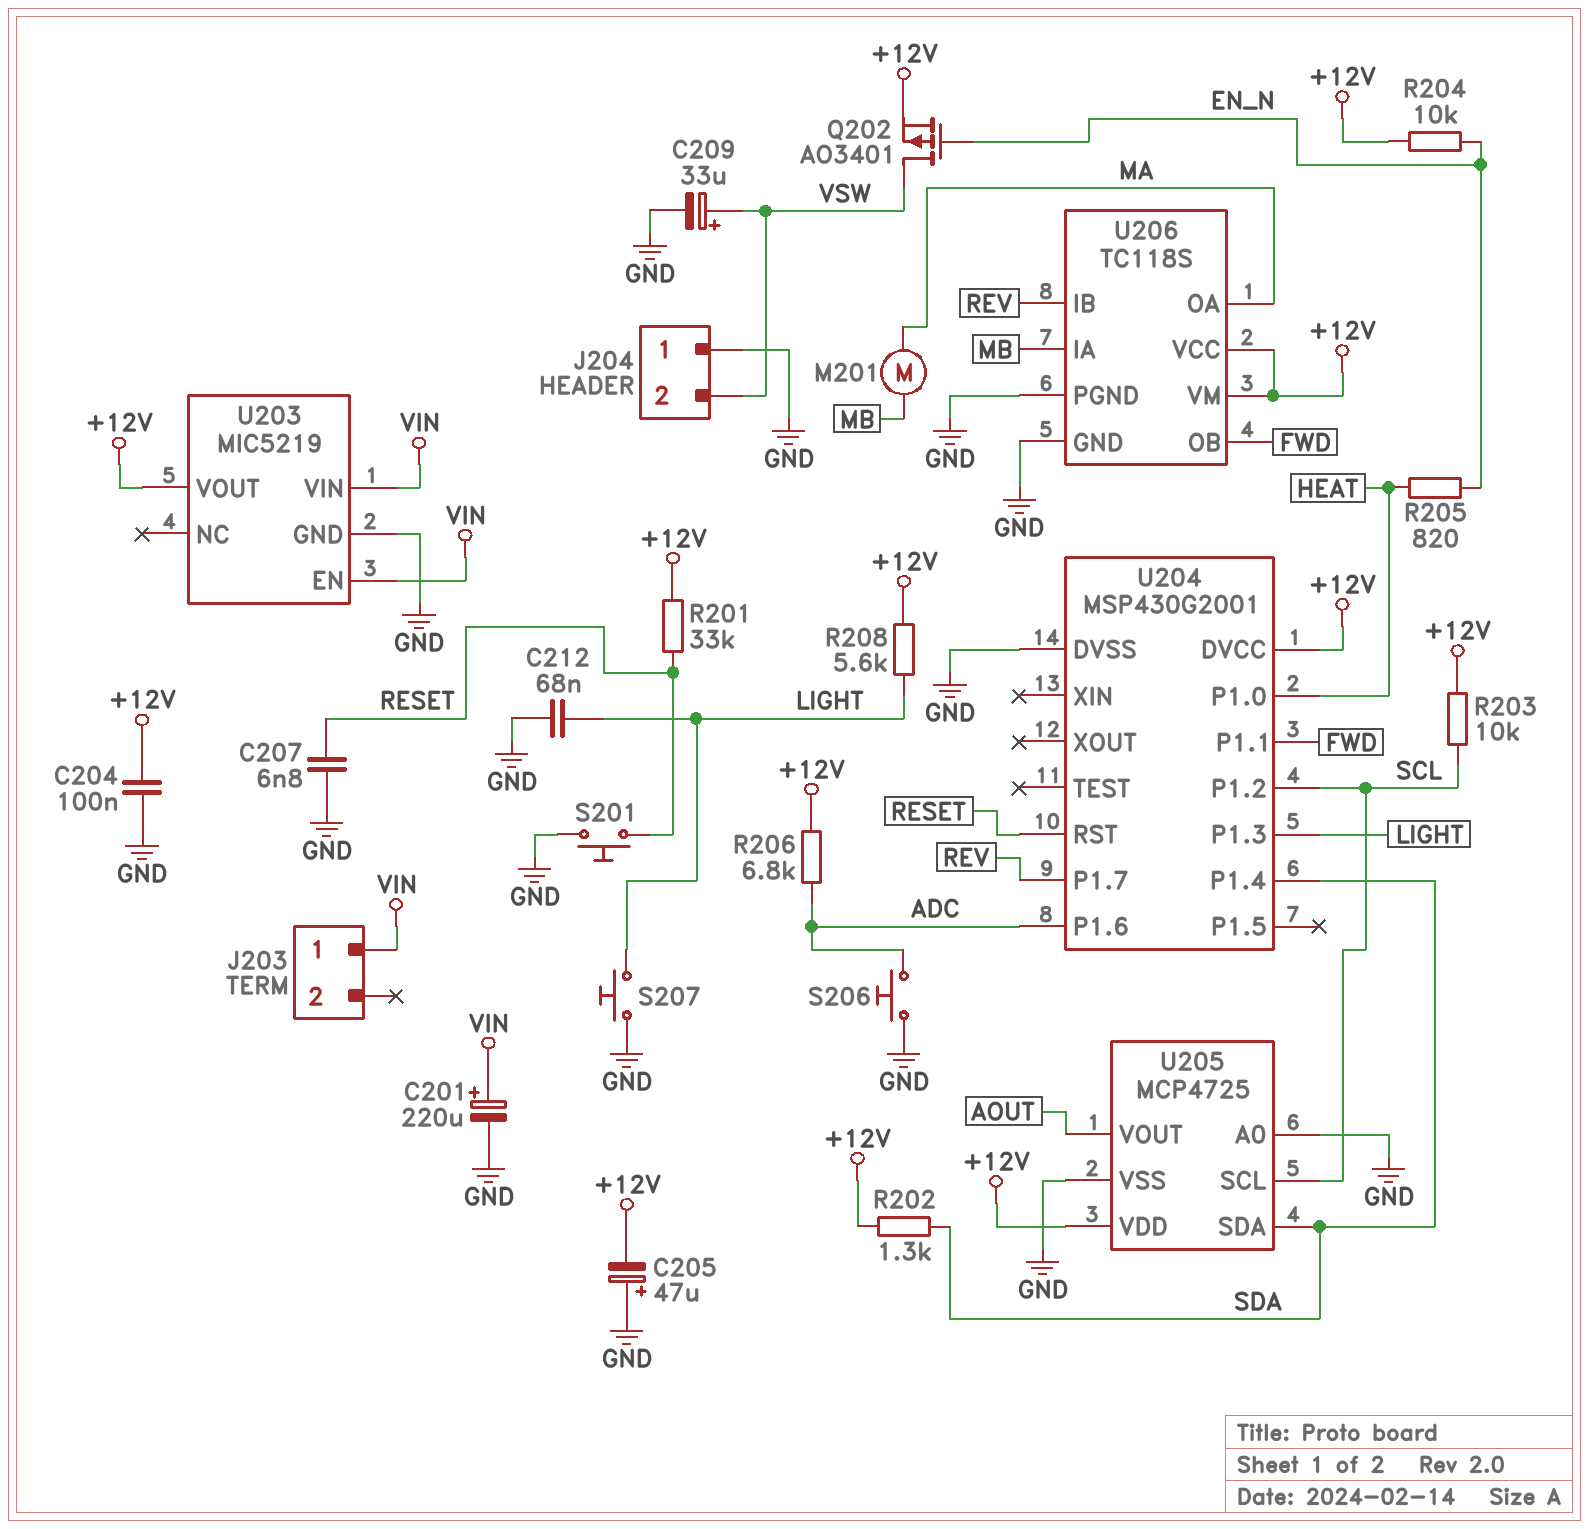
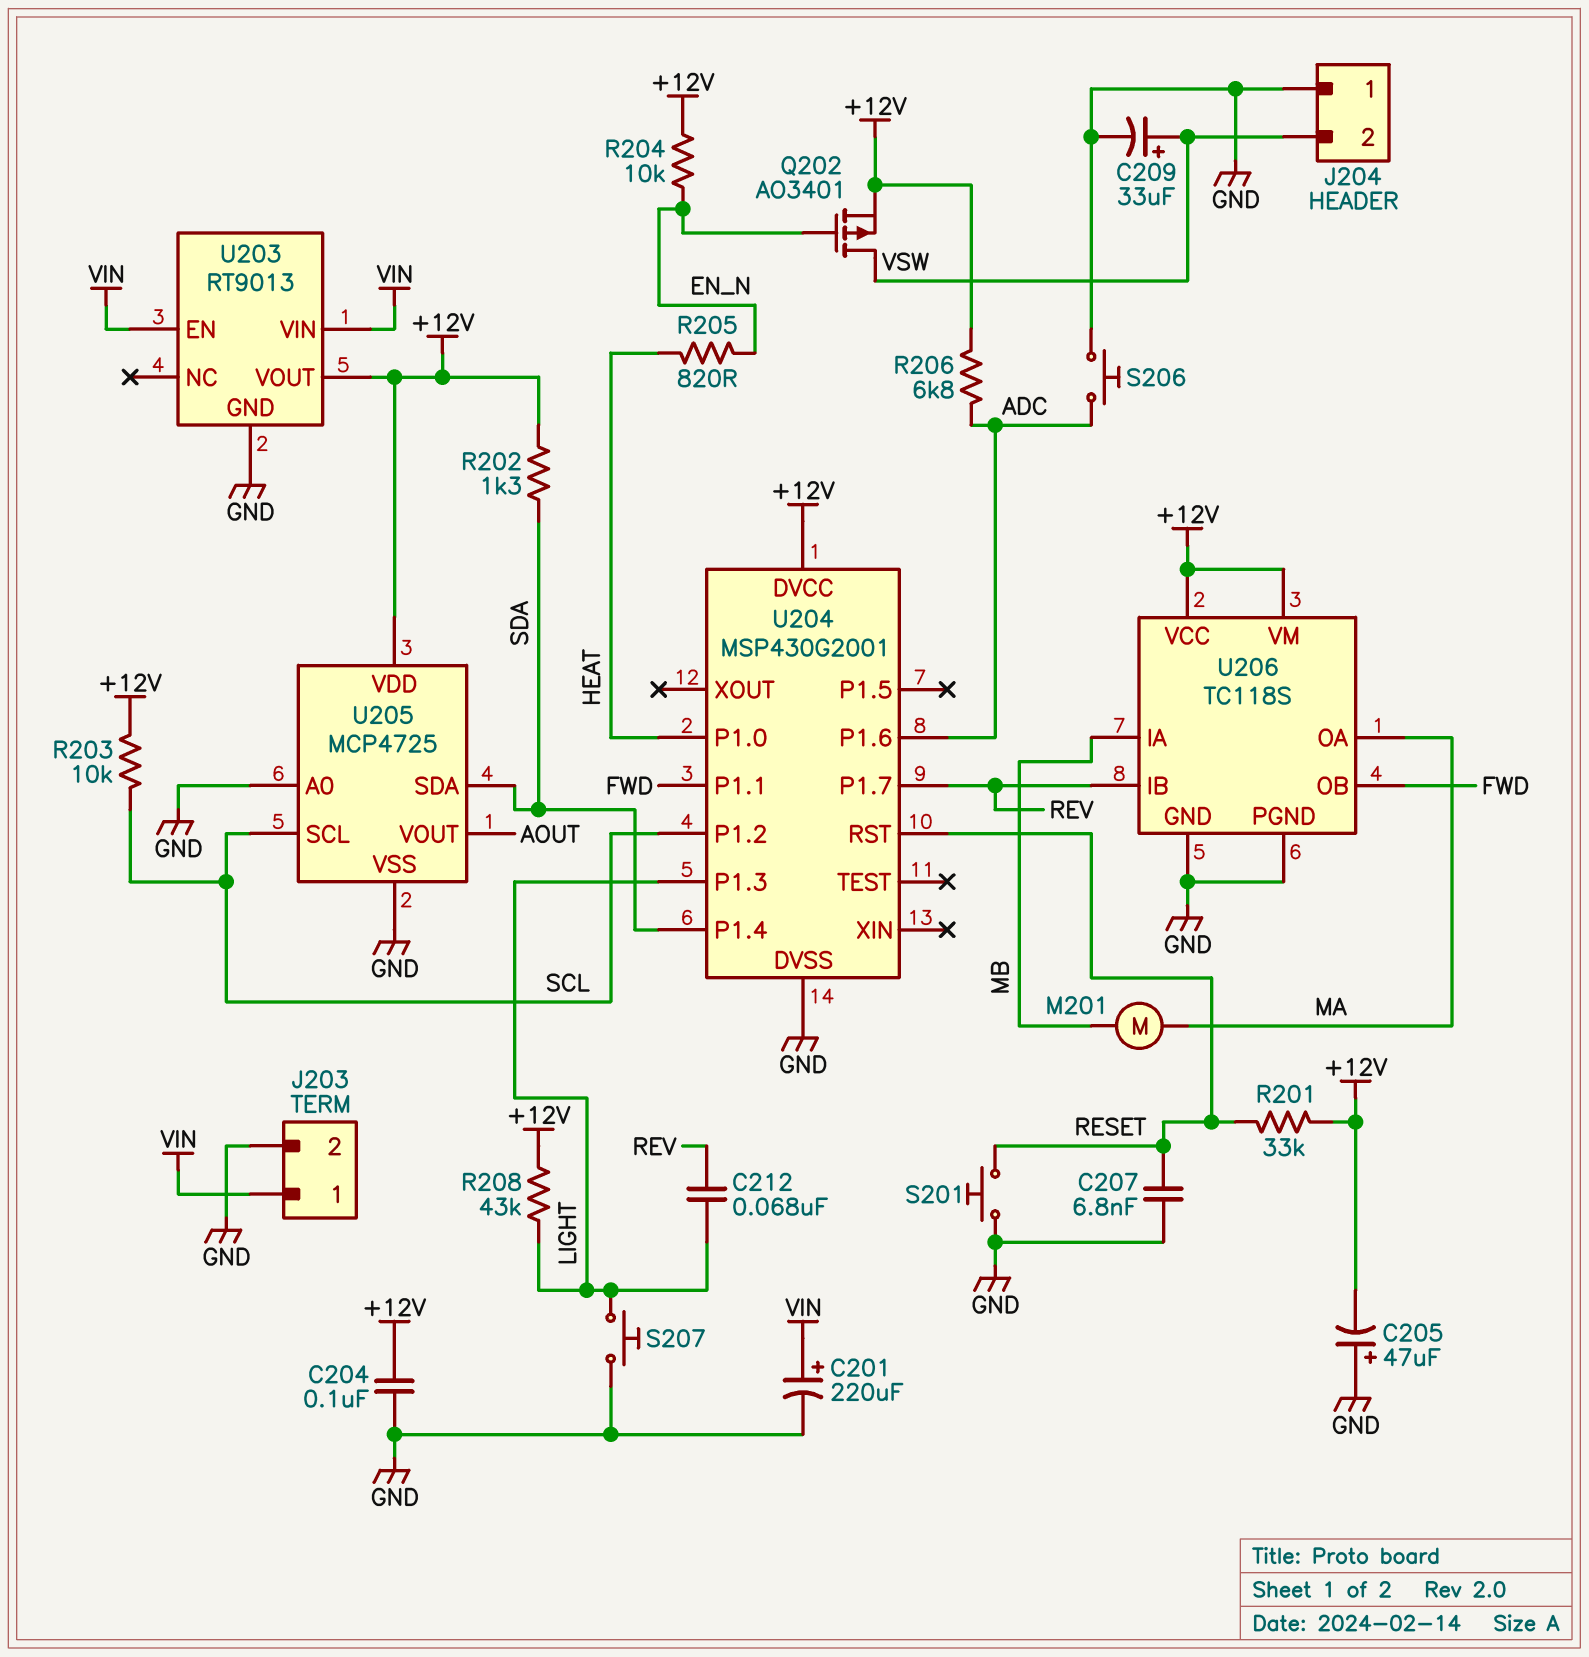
C212: 68nF (GND, LIGHT) -> 68nF (LIGHT, REV)
J203 pin 2: none -> GND
R208: 5.6k (+12V, LIGHT) -> 43k (+12V, LIGHT)
U203: MIC5219 -> RT9013

